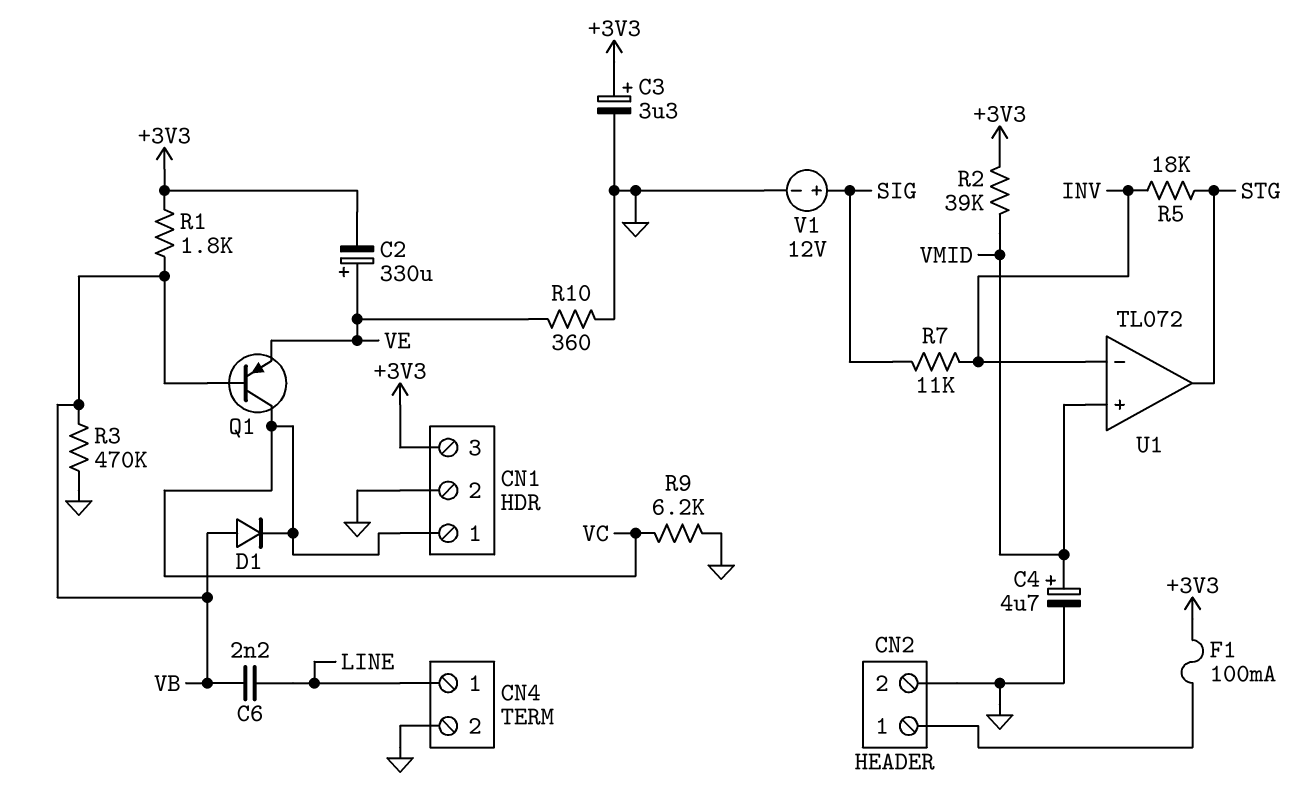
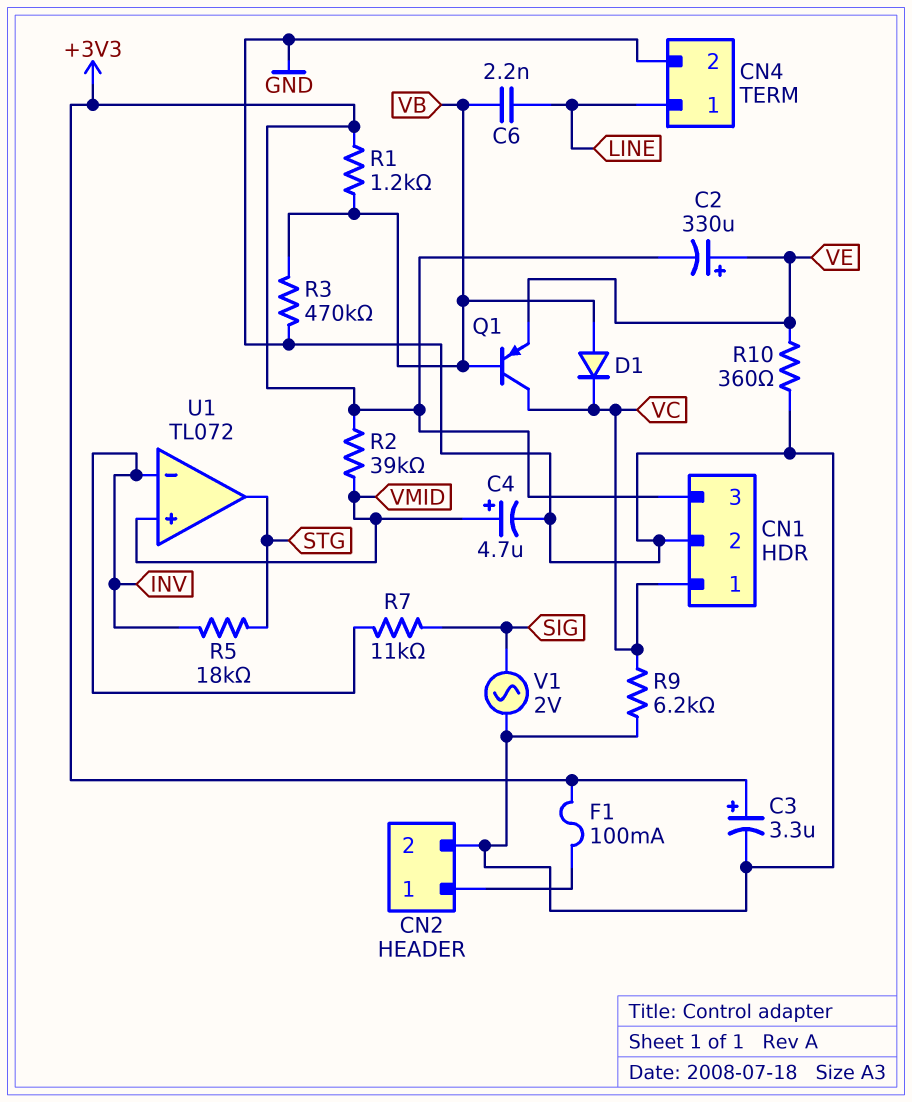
R1: 1.8k (+3V3, VB) -> 1.2k (+3V3, VB)
V1: 12V (plus SIG, minus GND) -> AC 2V (GND, SIG)

